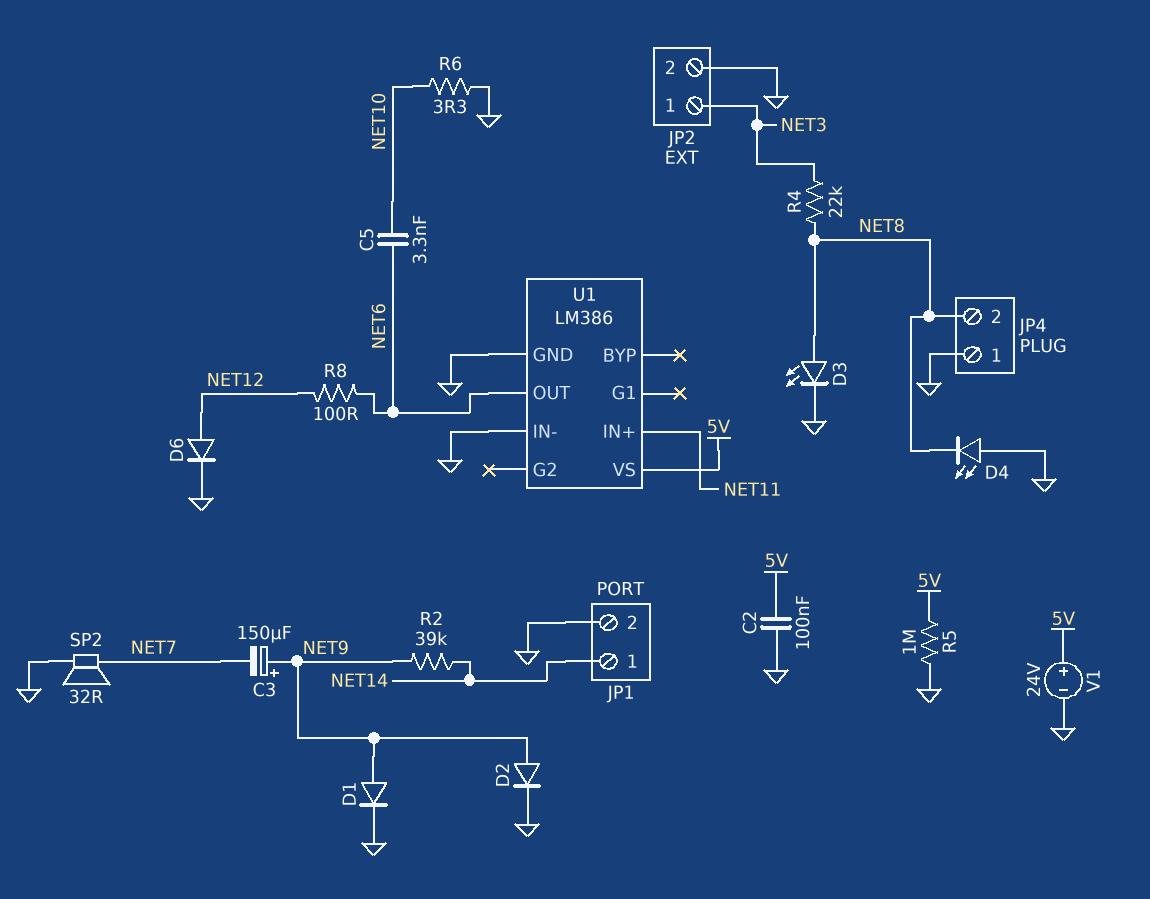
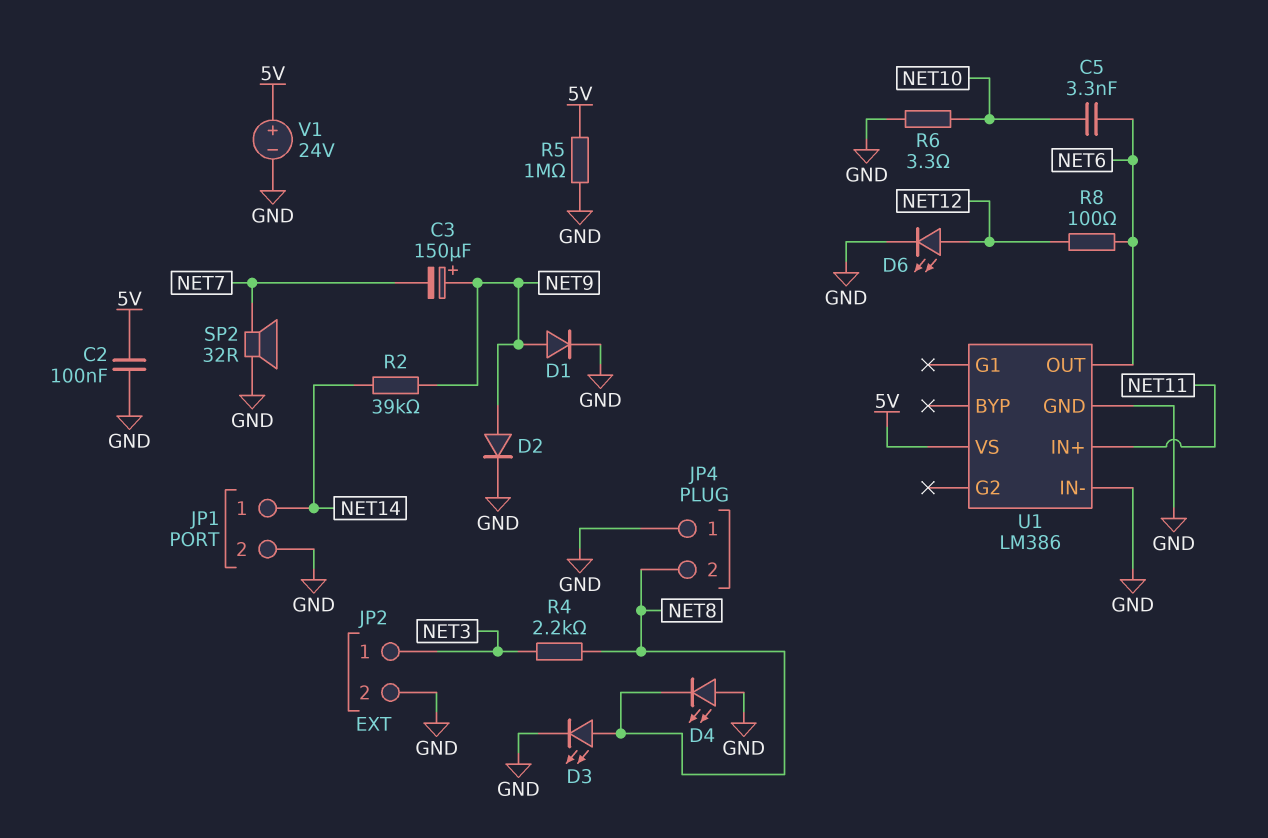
D6: diode (A NET12, K GND) -> LED (A NET12, K GND)
R4: 22k (NET3, NET8) -> 2.2k (NET3, NET8)

